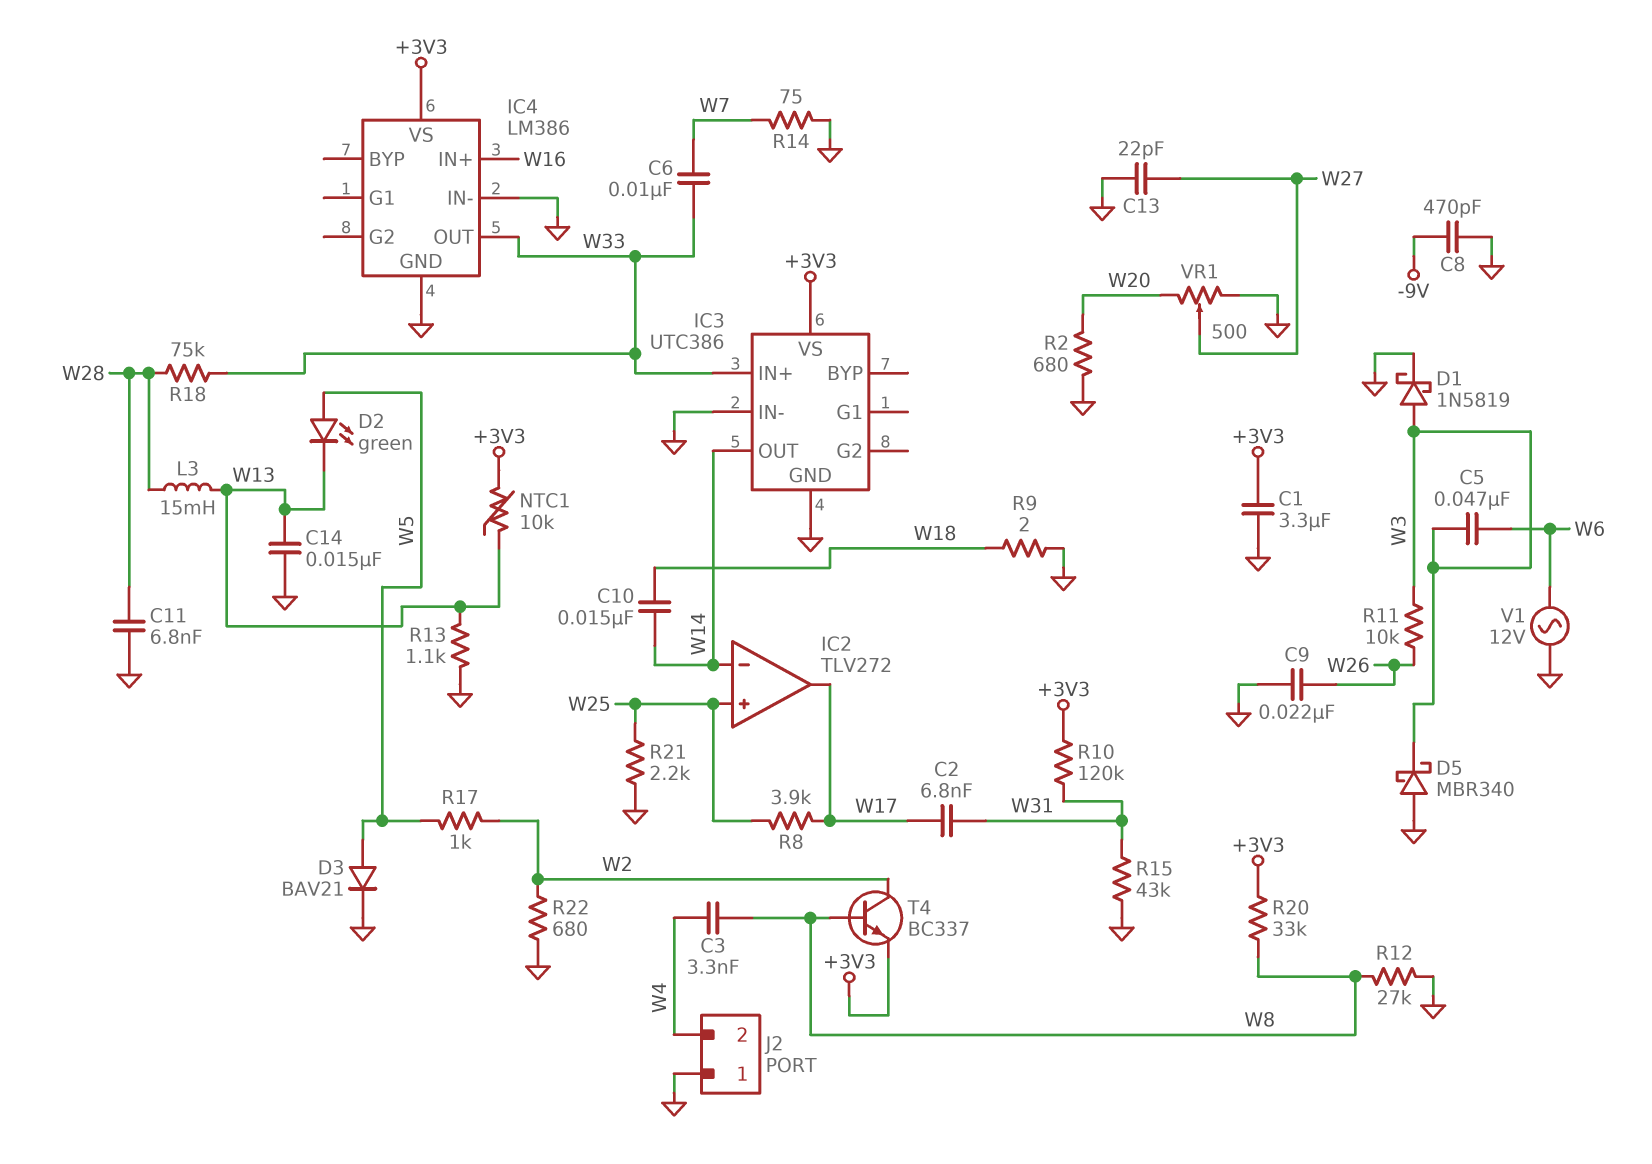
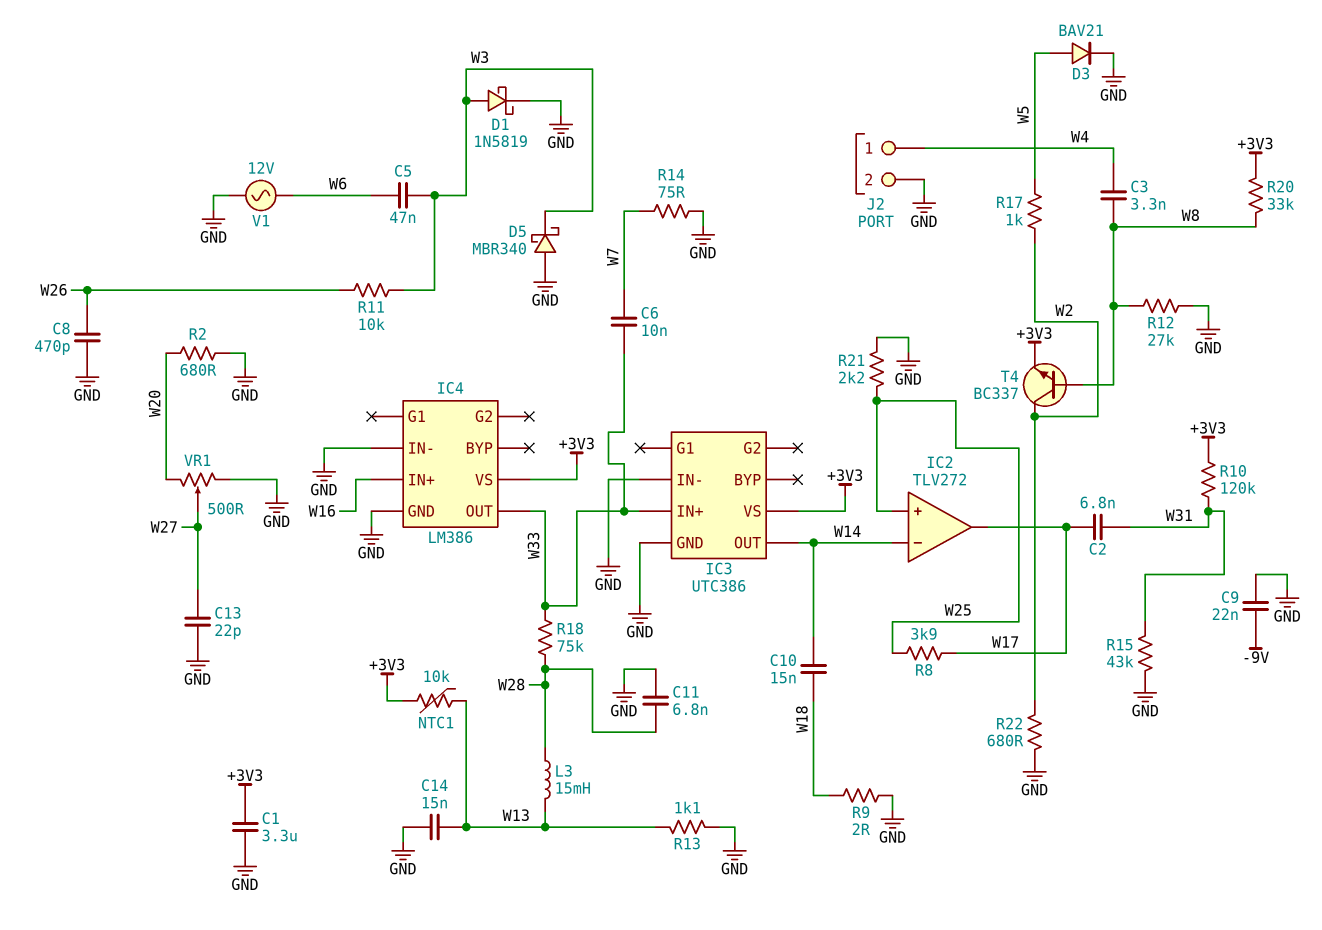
C8: 470pF (-9V, GND) -> 470pF (GND, W26)
C9: 22nF (GND, W26) -> 22nF (-9V, GND)
D2: LED green (A W5, K W13) -> none
J2 pin 1: GND -> W4
J2 pin 2: W4 -> GND

